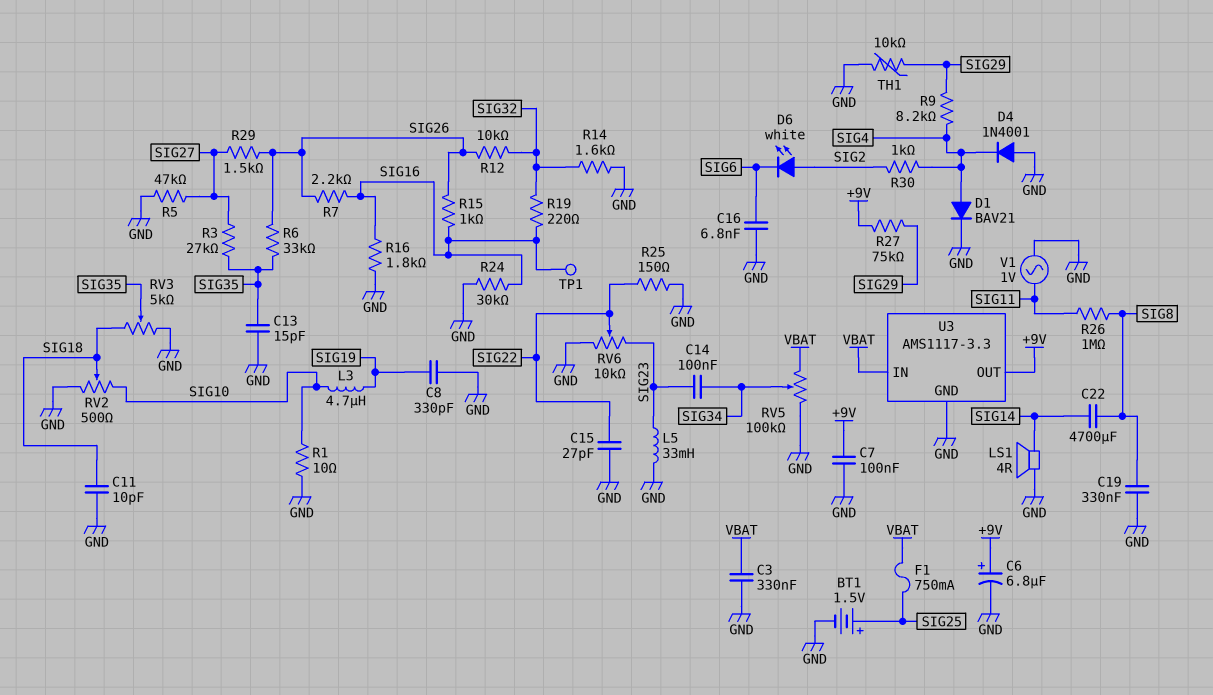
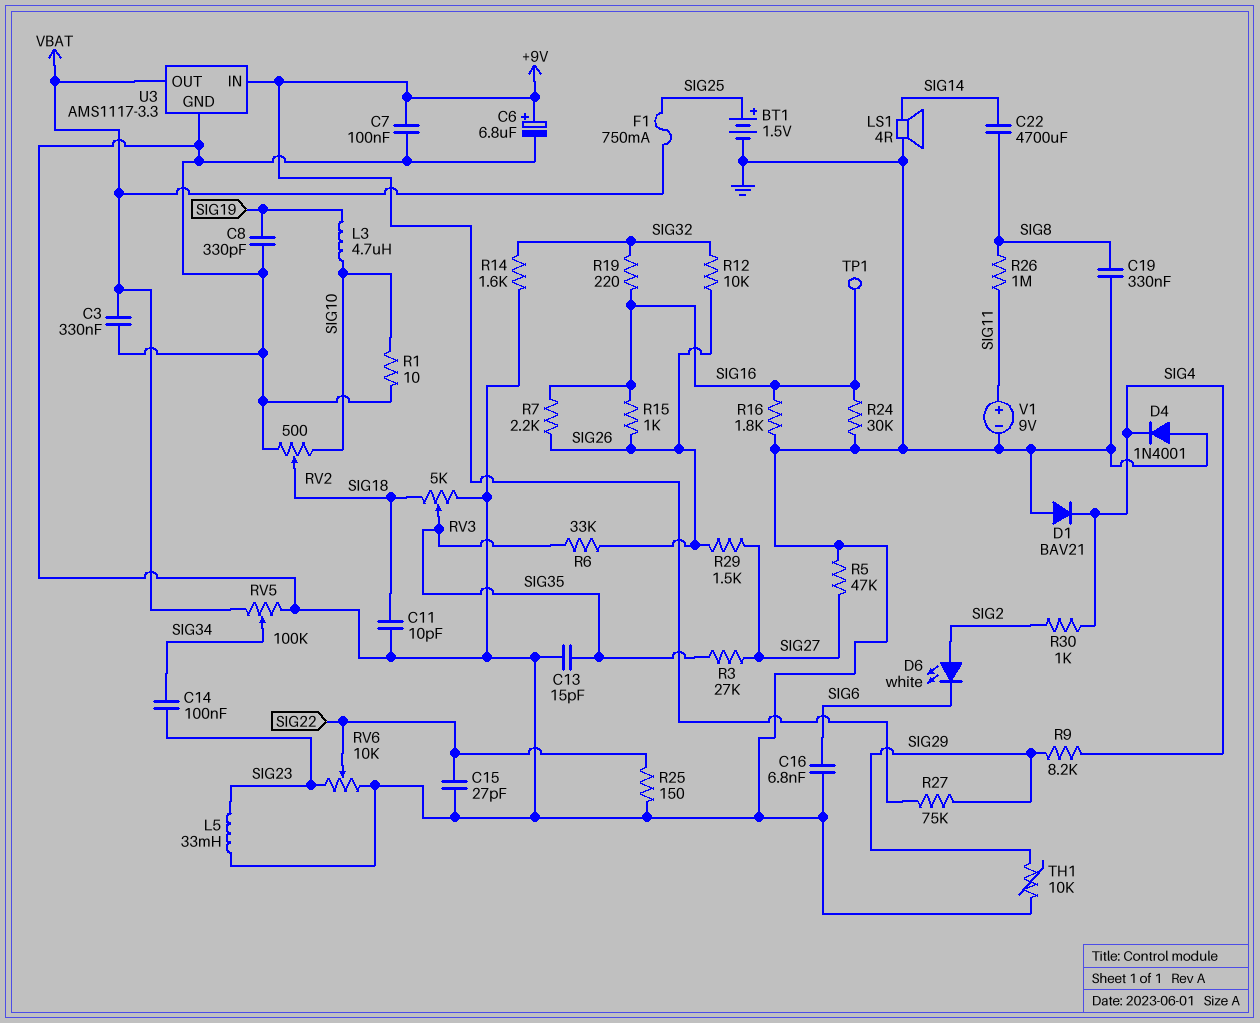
D1: diode BAV21 (A SIG4, K GND) -> diode BAV21 (A GND, K SIG4)
U3 pin IN: VBAT -> +9V
U3 pin OUT: +9V -> VBAT
V1: AC 1V (GND, SIG11) -> 9V (plus SIG11, minus GND)

